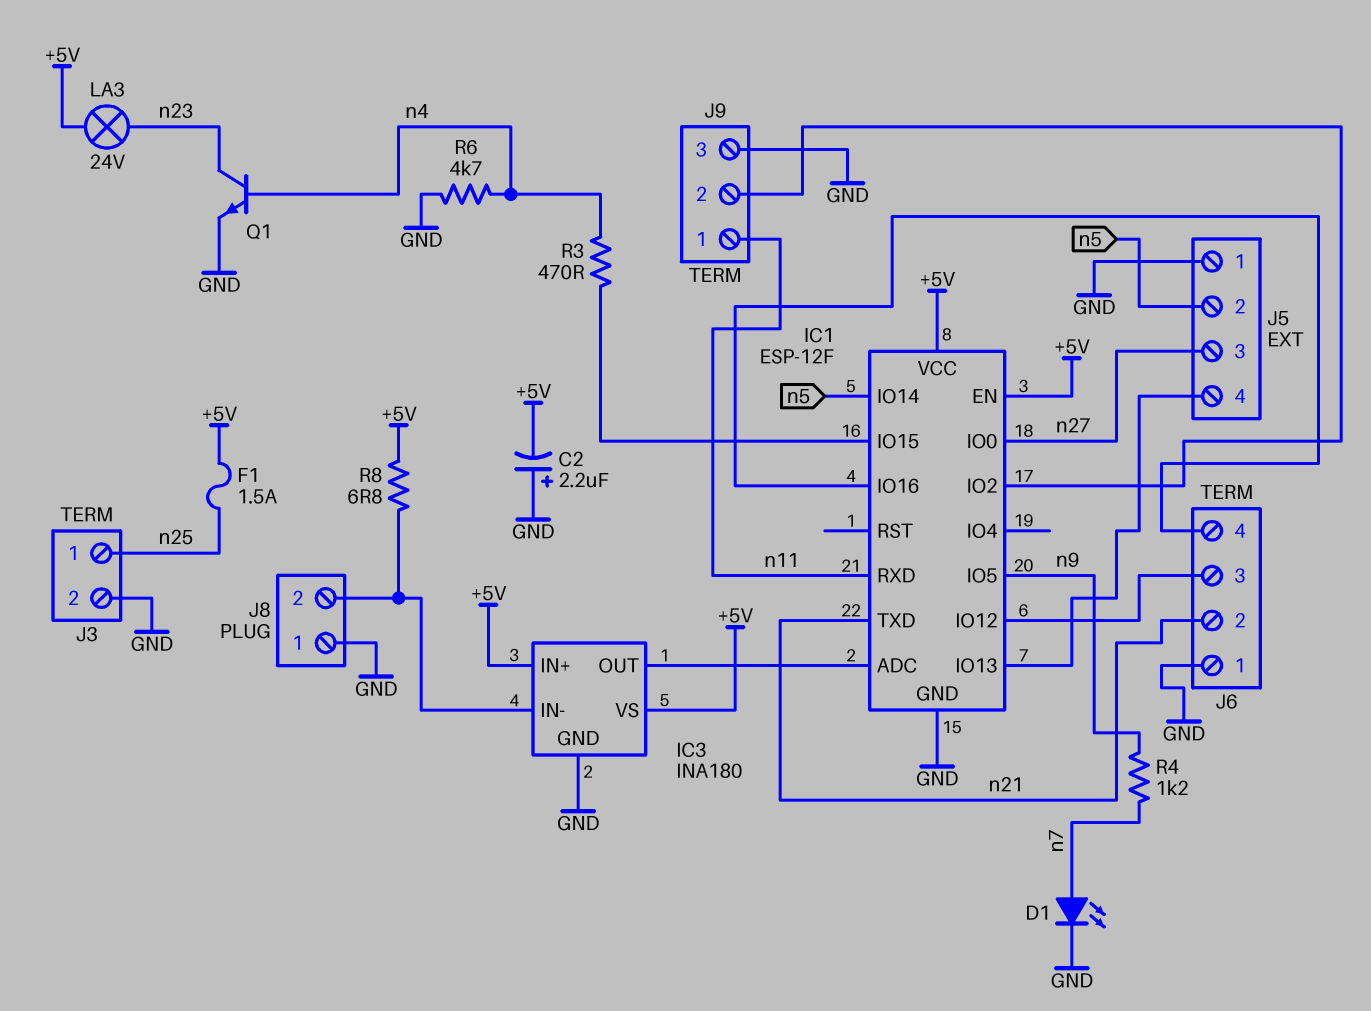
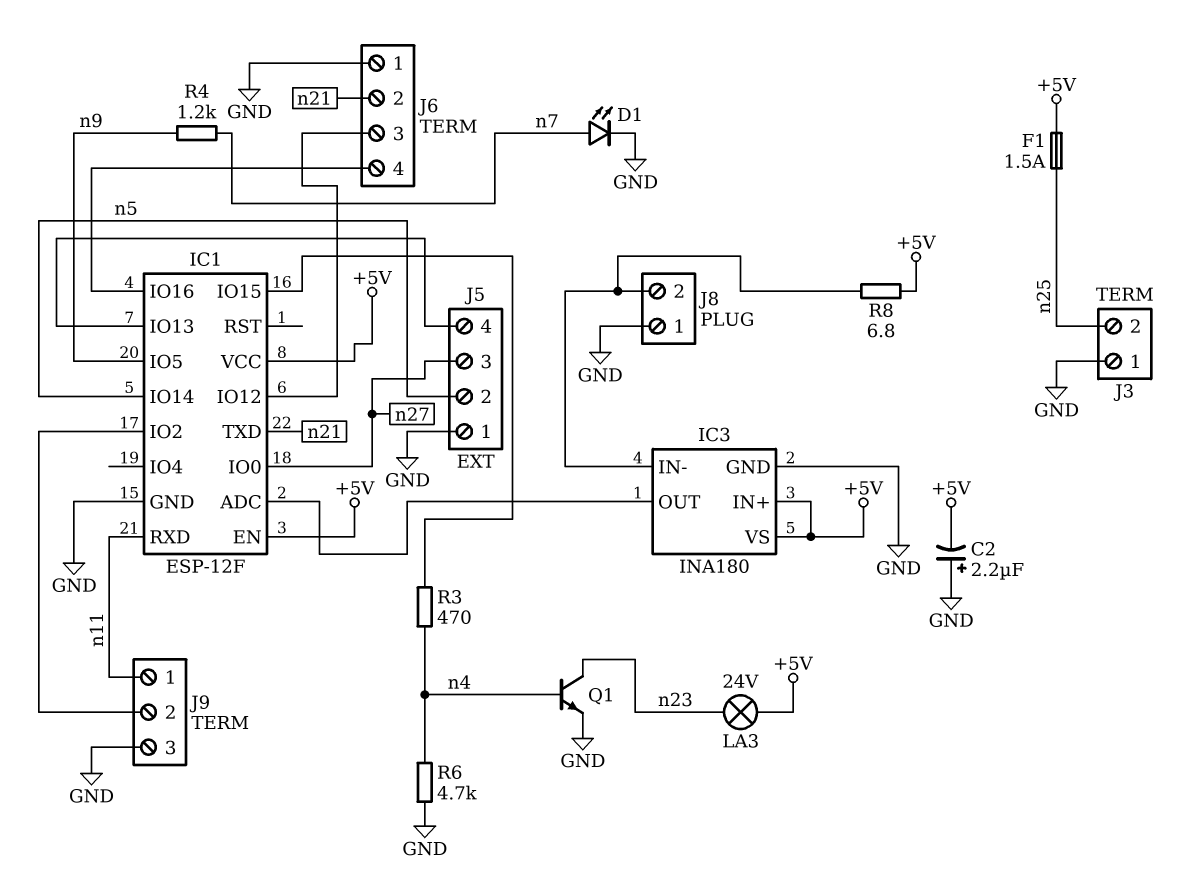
J3 pin 1: n25 -> GND
J3 pin 2: GND -> n25

